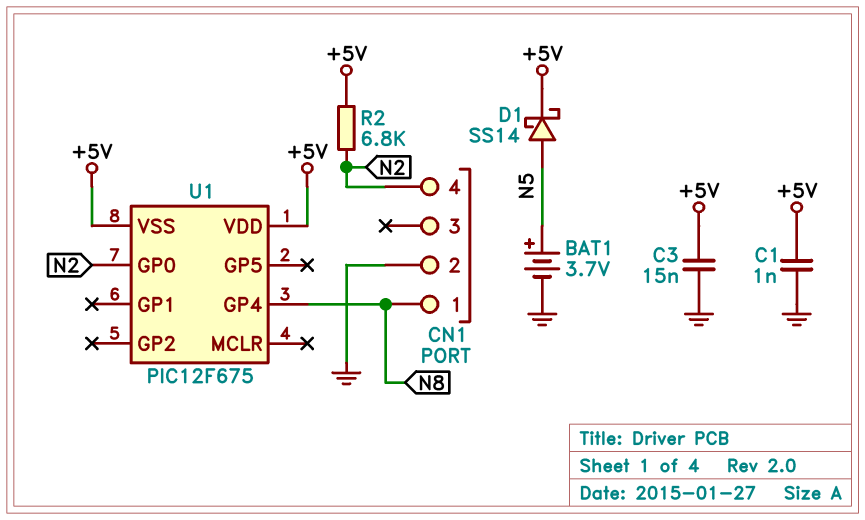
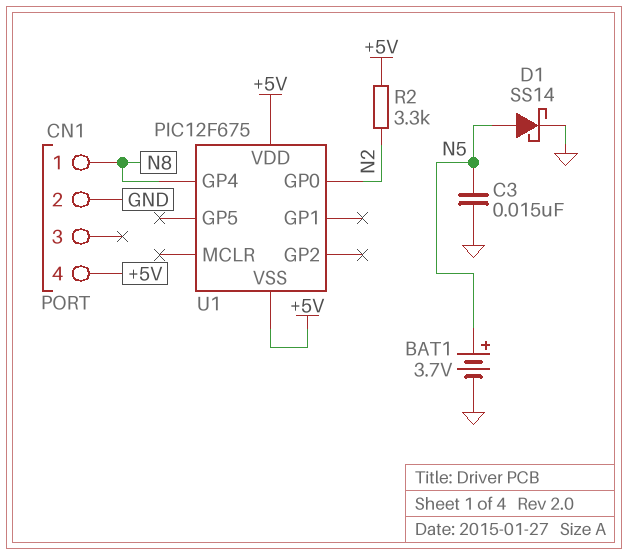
C1: 1nF (+5V, GND) -> none
C3: 15nF (+5V, GND) -> 15nF (GND, N5)
CN1 pin 4: N2 -> +5V
D1: schottky SS14 (A N5, K +5V) -> schottky SS14 (A N5, K GND)
R2: 6.8k (+5V, N2) -> 3.3k (+5V, N2)

